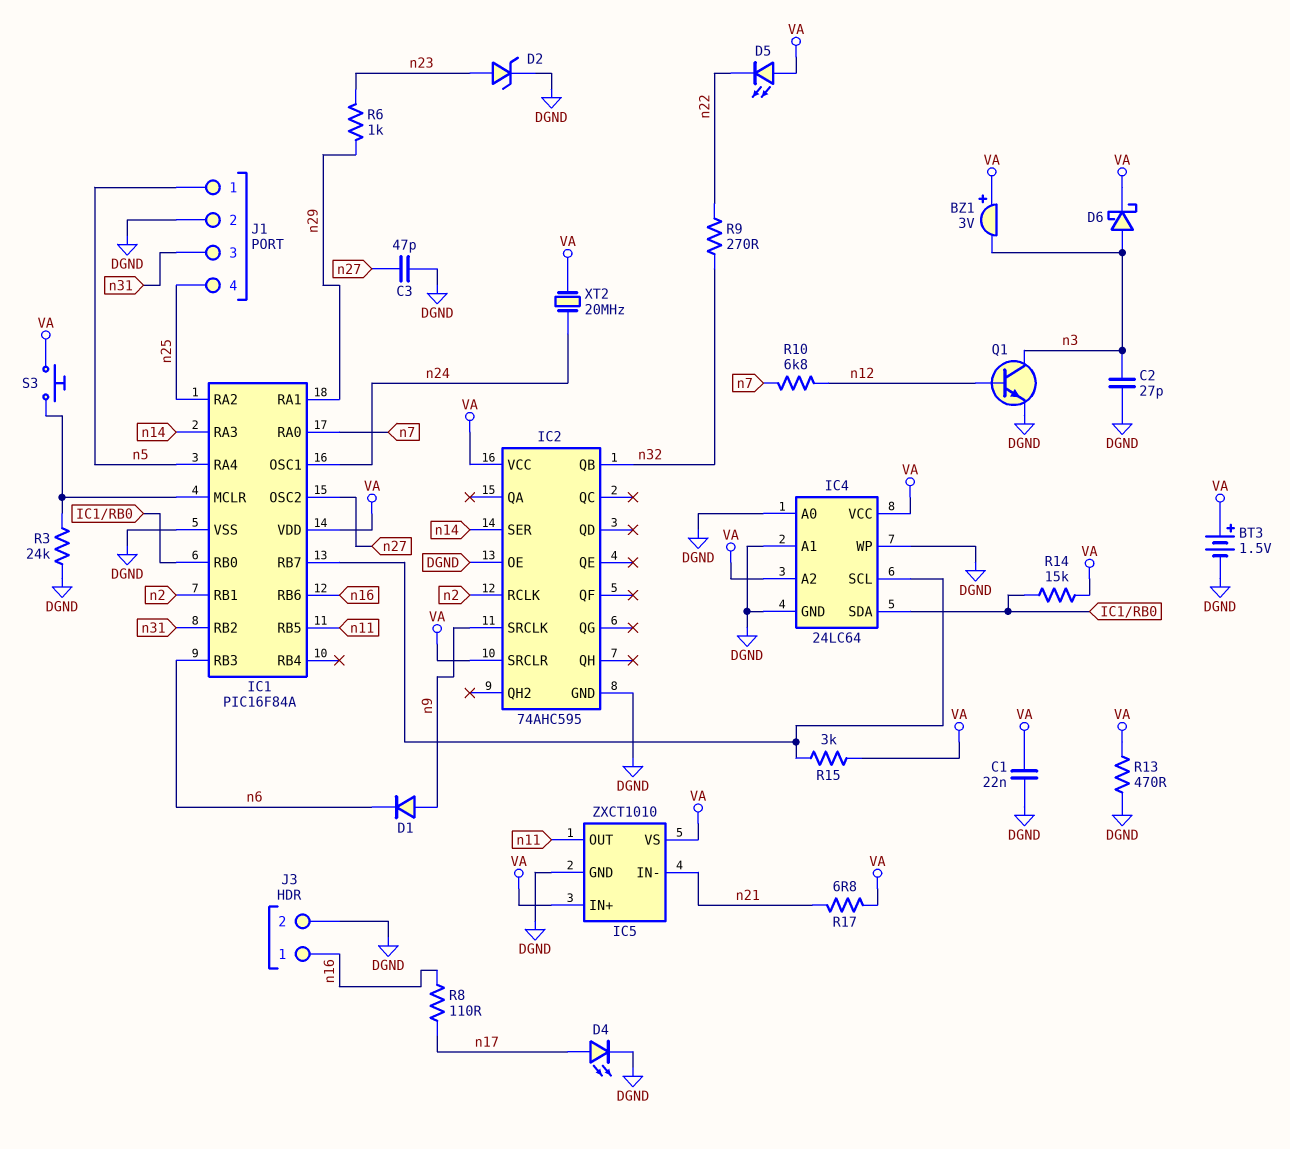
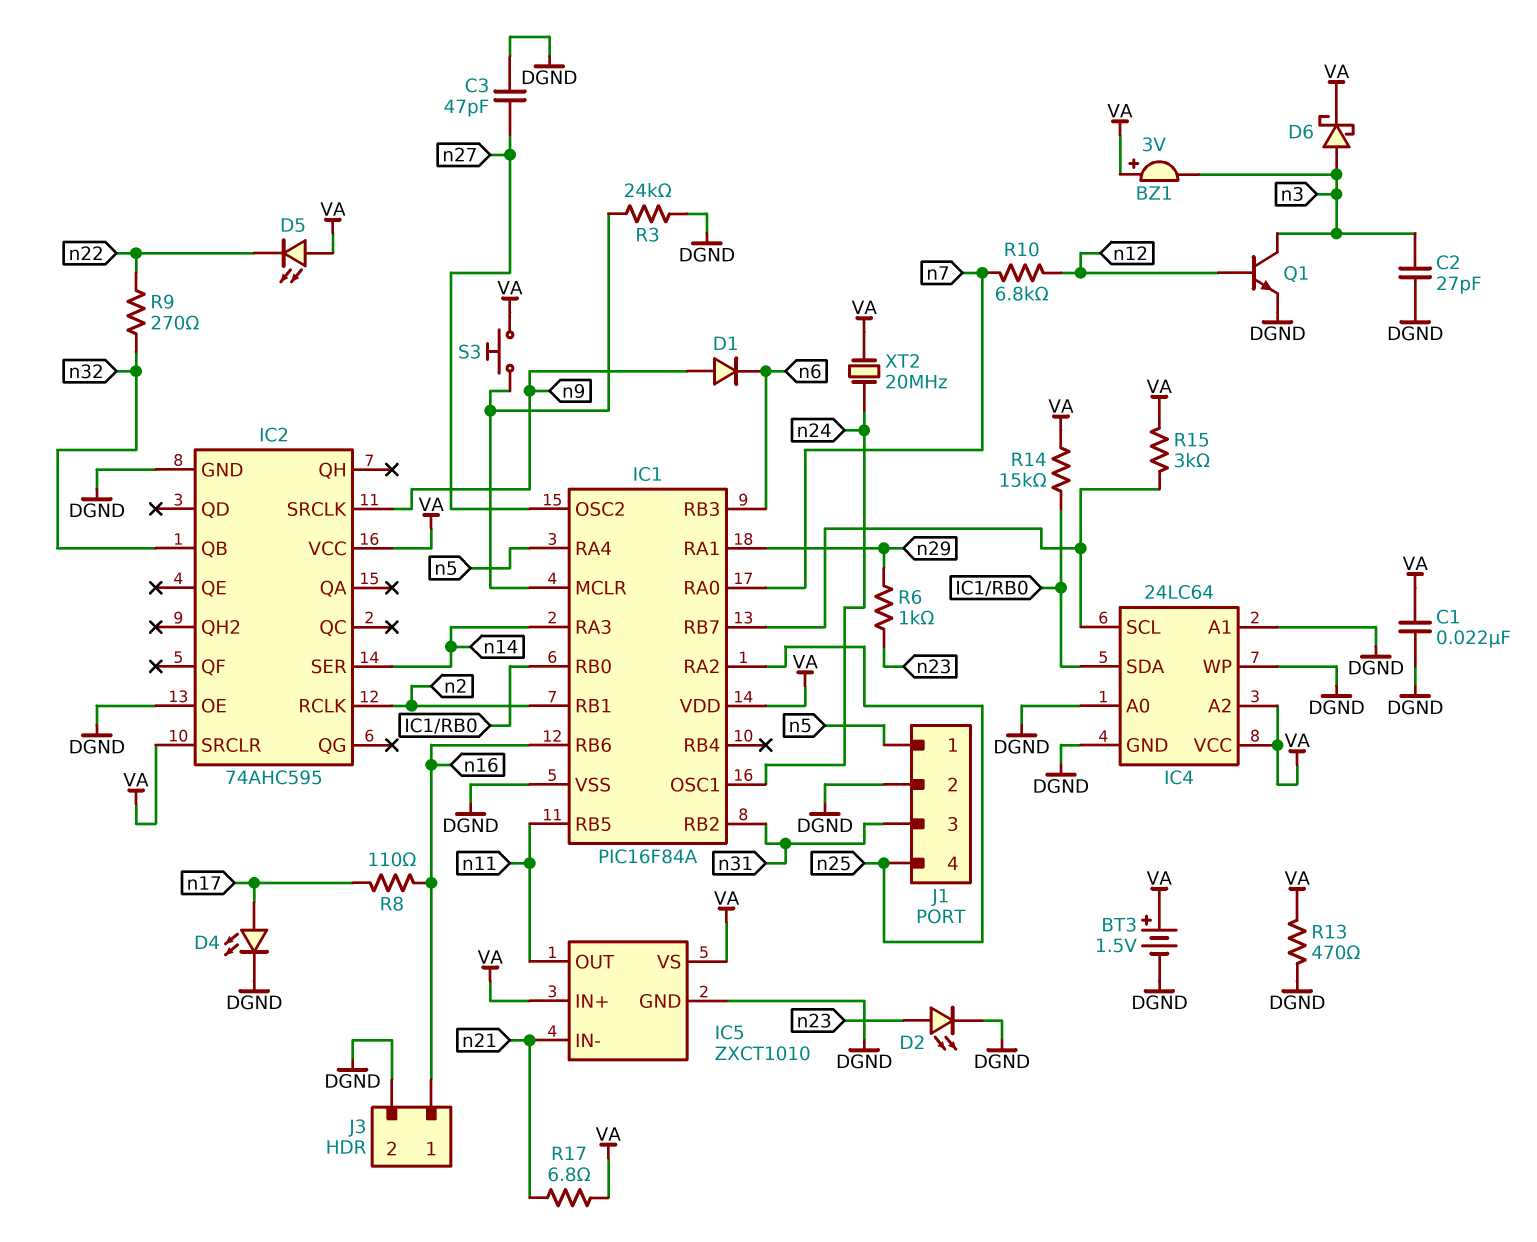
D2: zener (A n23, K DGND) -> LED (A n23, K DGND)

